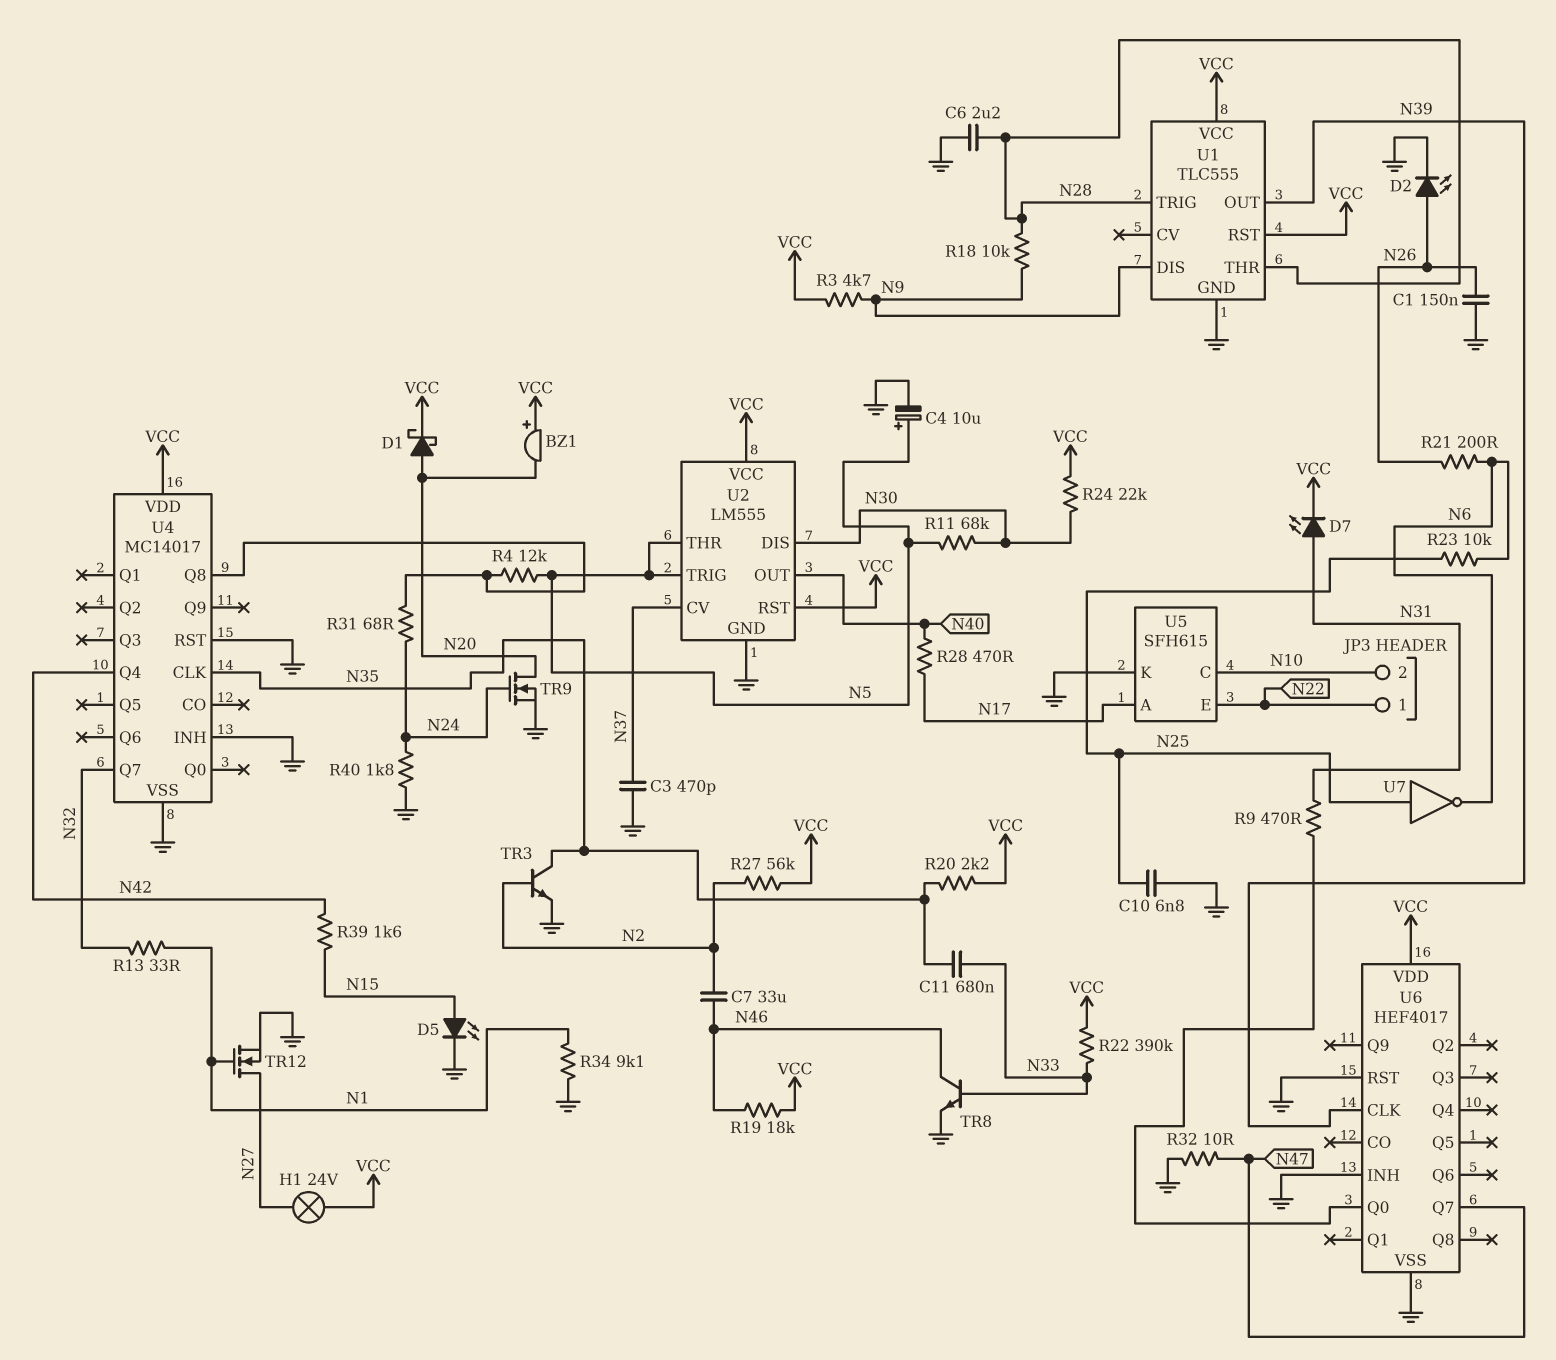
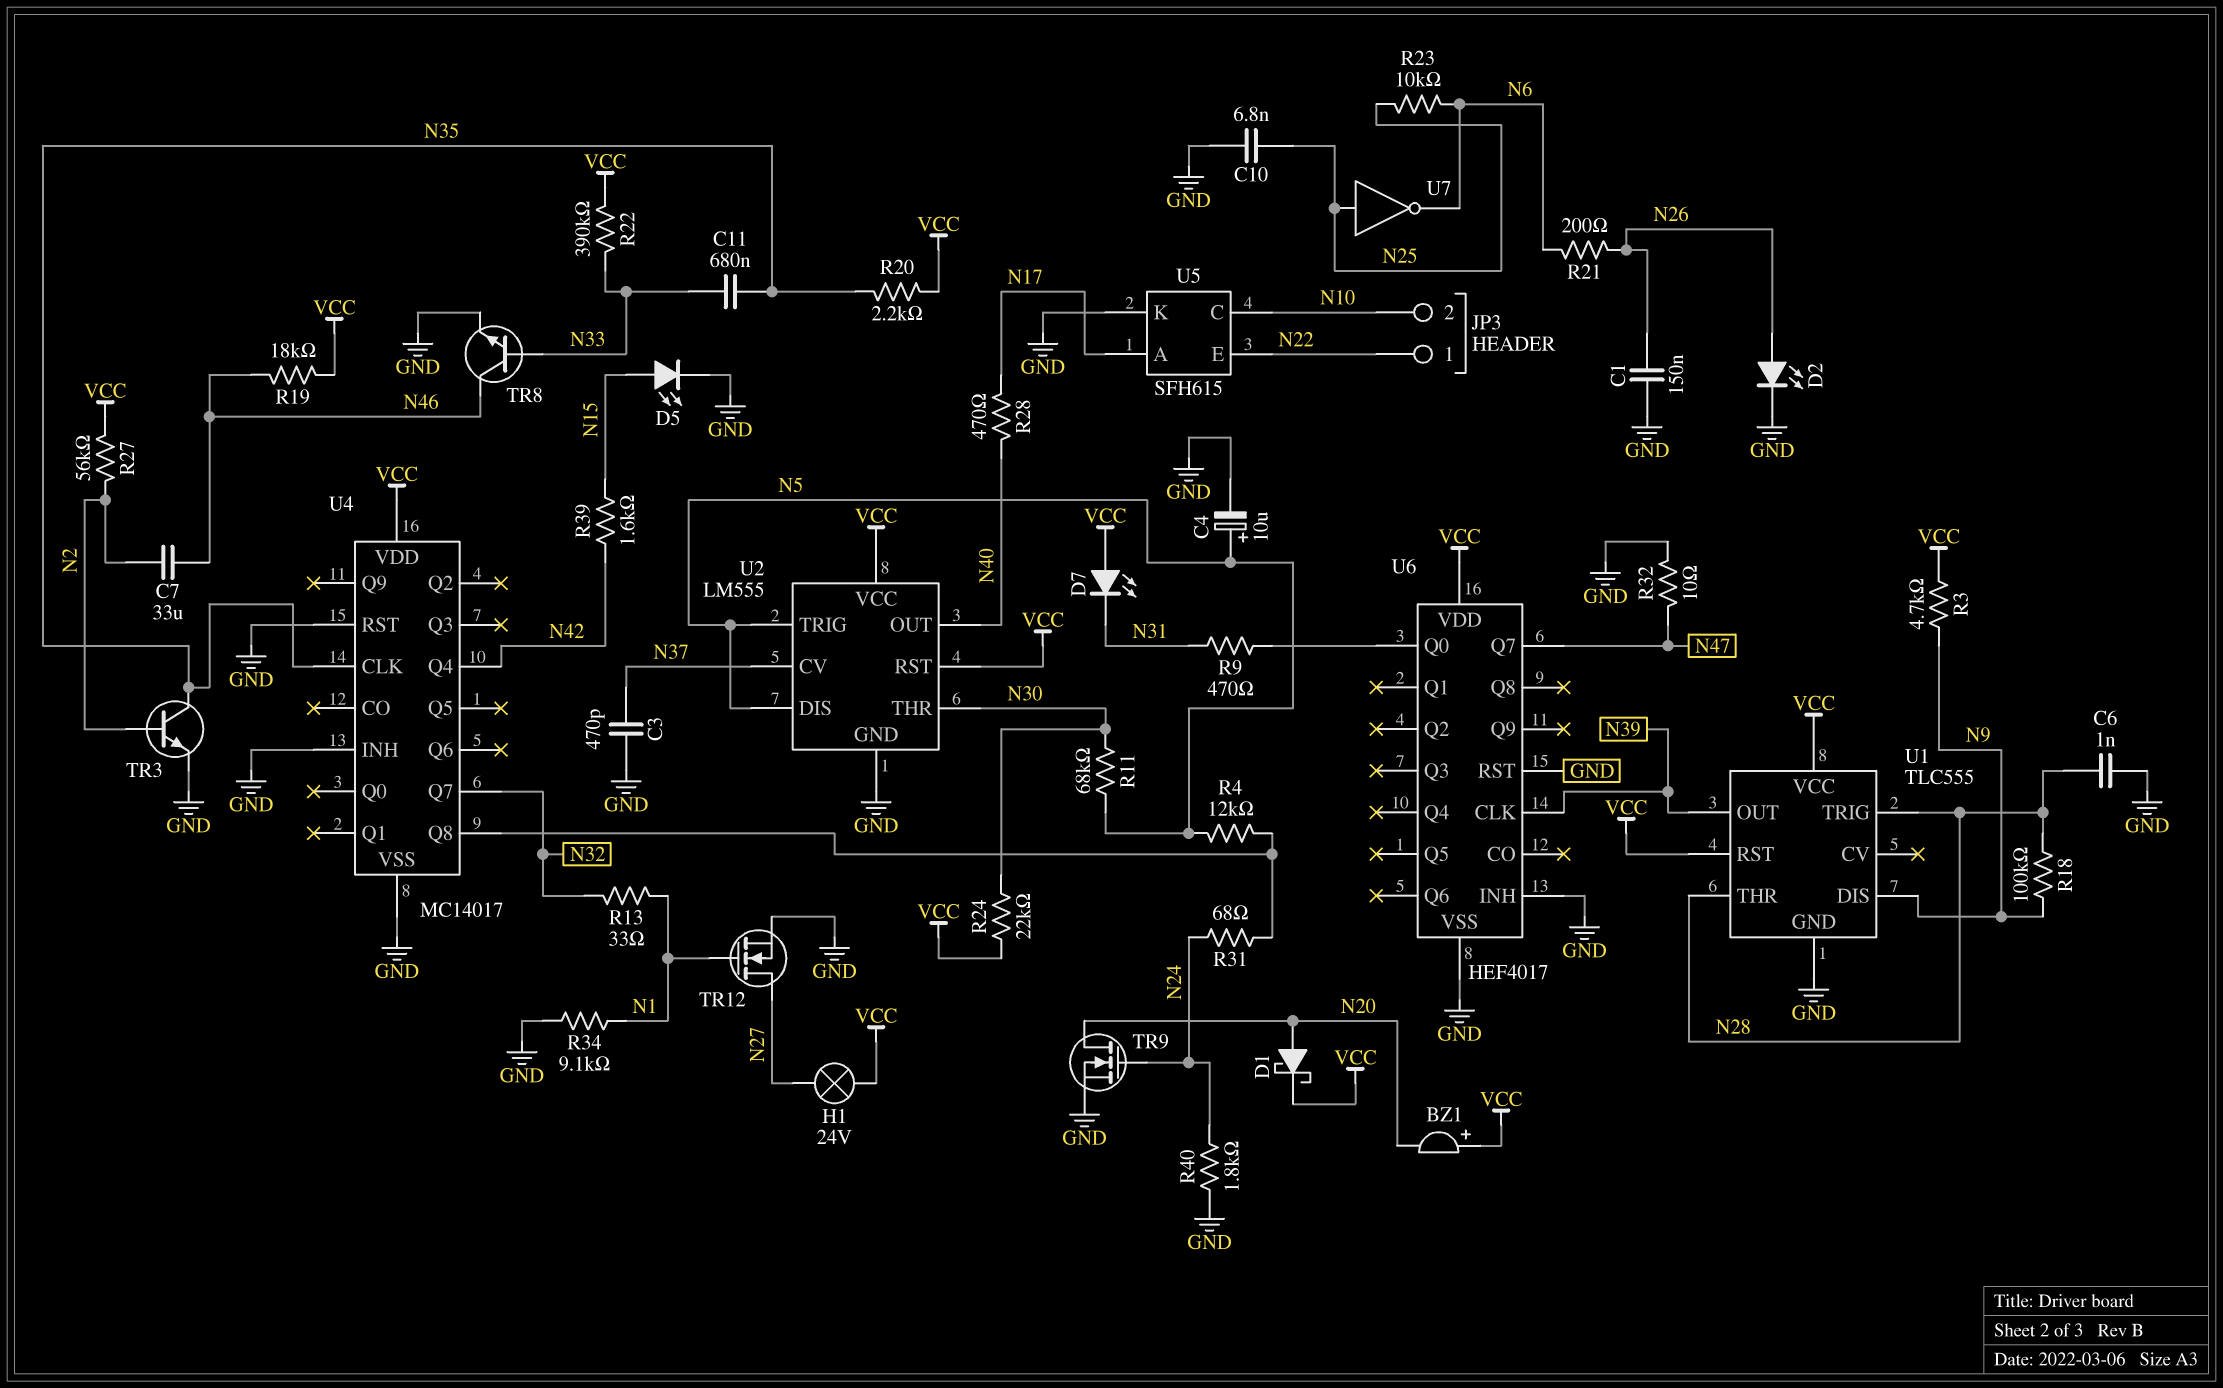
C6: 2.2uF (GND, N28) -> 1nF (GND, N28)
D7: LED (A N31, K VCC) -> LED (A VCC, K N31)
R18: 10k (N9, N28) -> 100k (N9, N28)
U2 pin DIS: N30 -> N5
U2 pin THR: N5 -> N30

